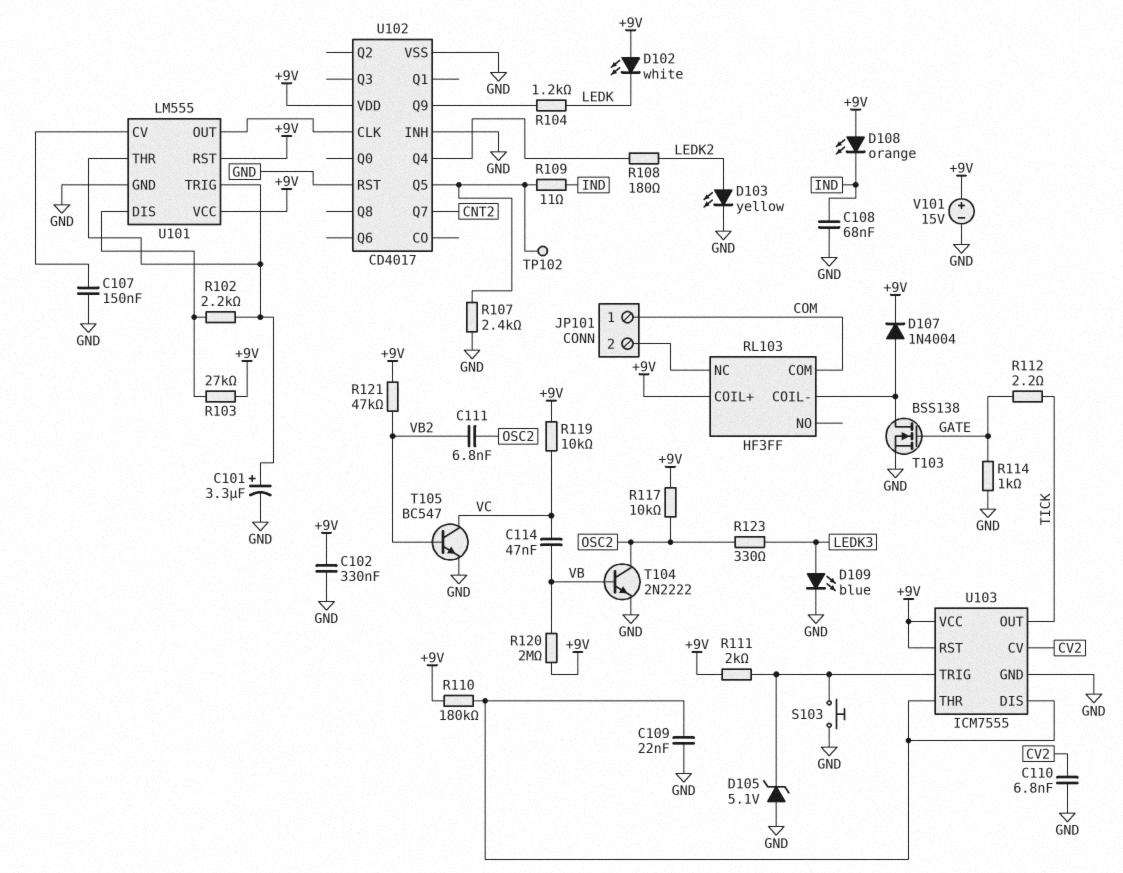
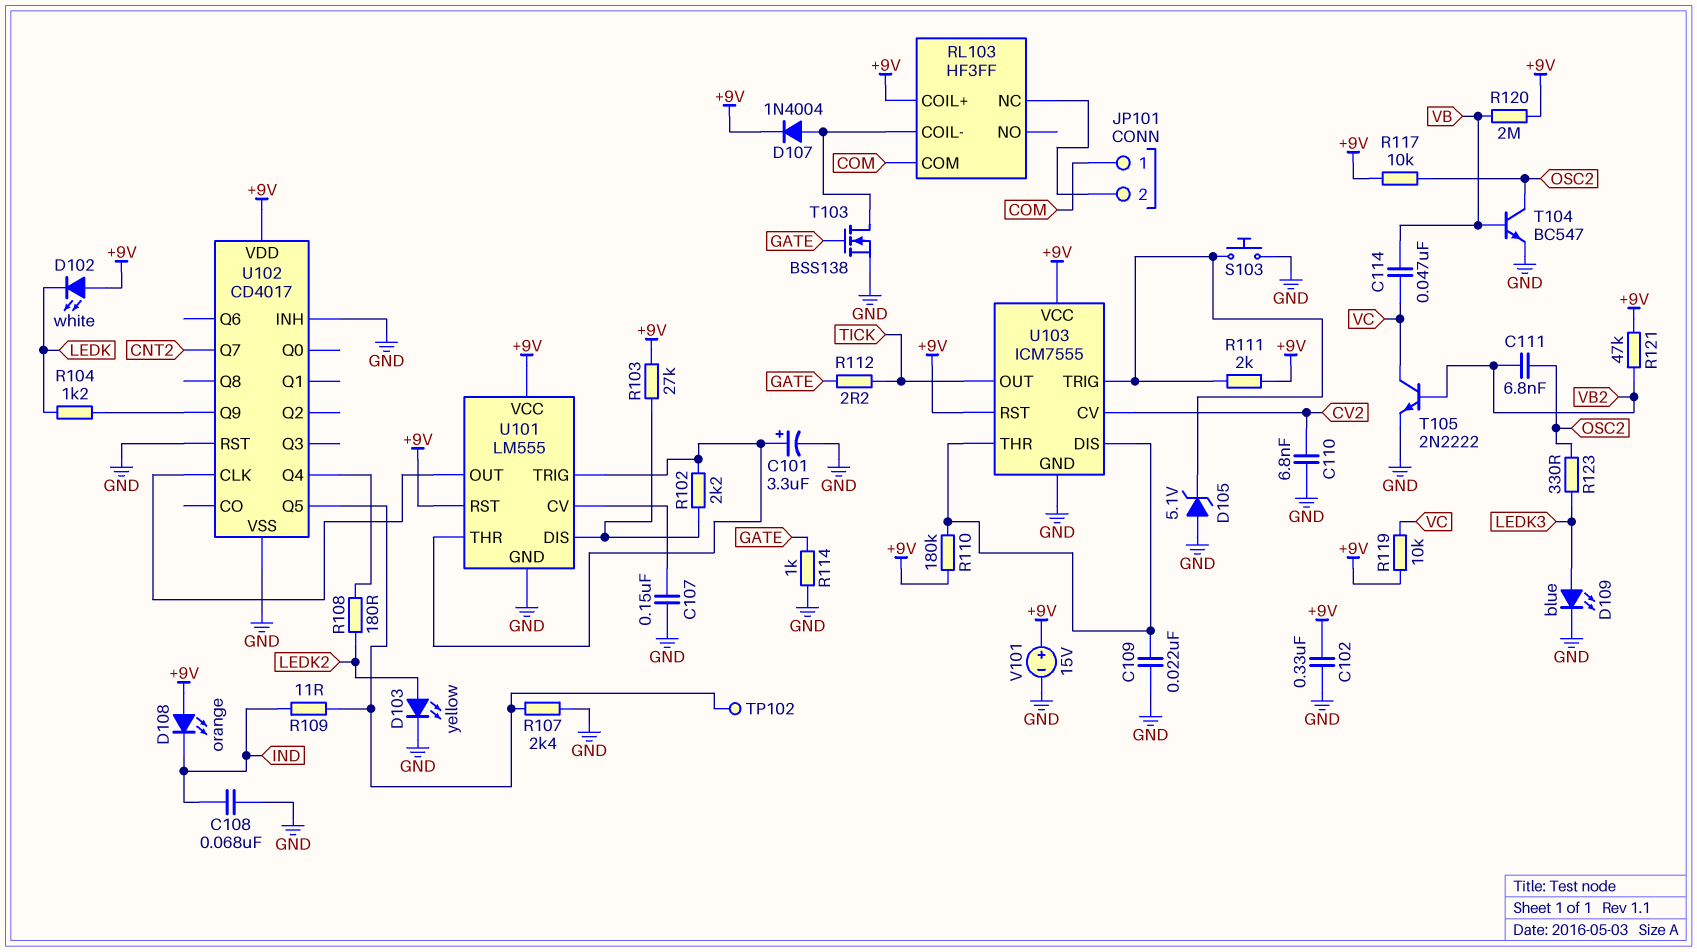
T104: NPN 2N2222 (B VB, C OSC2, E GND) -> NPN BC547 (B VB, C OSC2, E GND)
T105: NPN BC547 (B VB2, C VC, E GND) -> NPN 2N2222 (B VB2, C VC, E GND)

